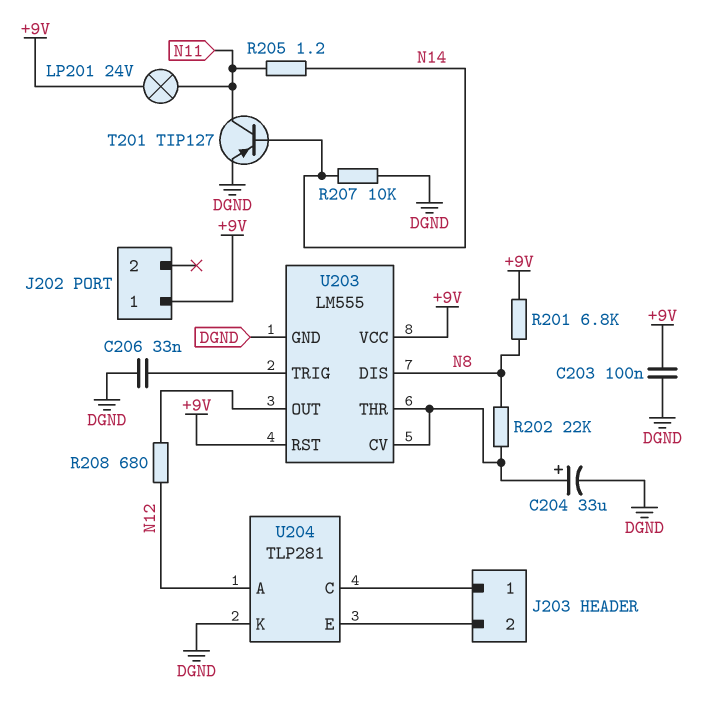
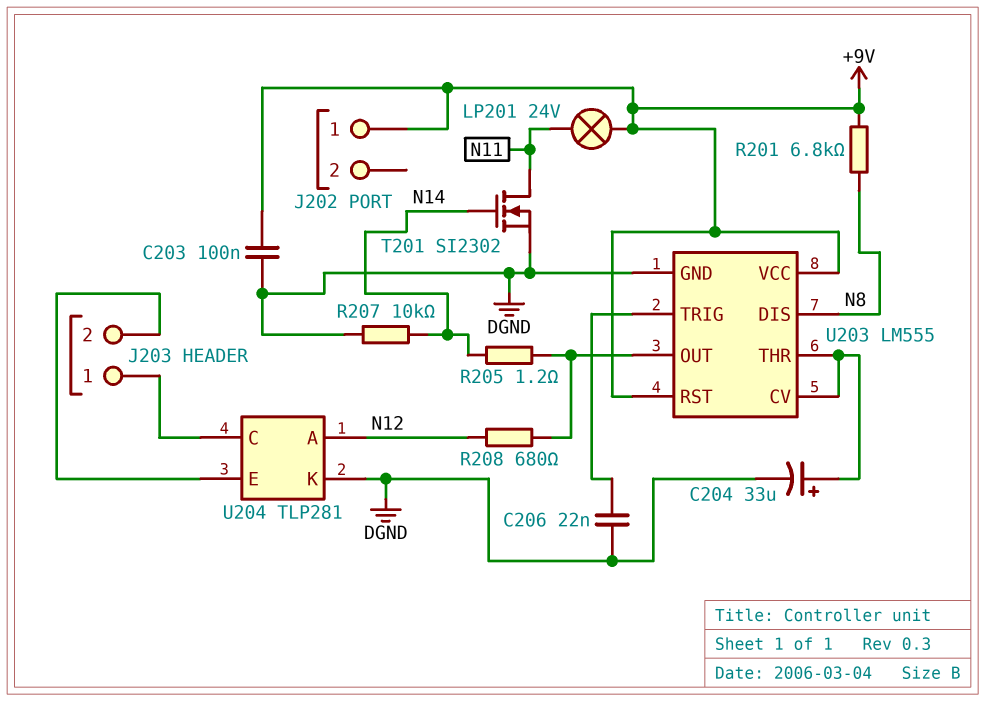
C206: 33nF (DGND, U203/TRIG) -> 22nF (DGND, U203/TRIG)
R202: 22k (N8, U203/CV) -> none
R205: 1.2 (N11, N14) -> 1.2 (N14, U203/OUT)
T201: PNP TIP127 (B N14, C N11, E DGND) -> NMOS SI2302 (G N14, D N11, S DGND)

